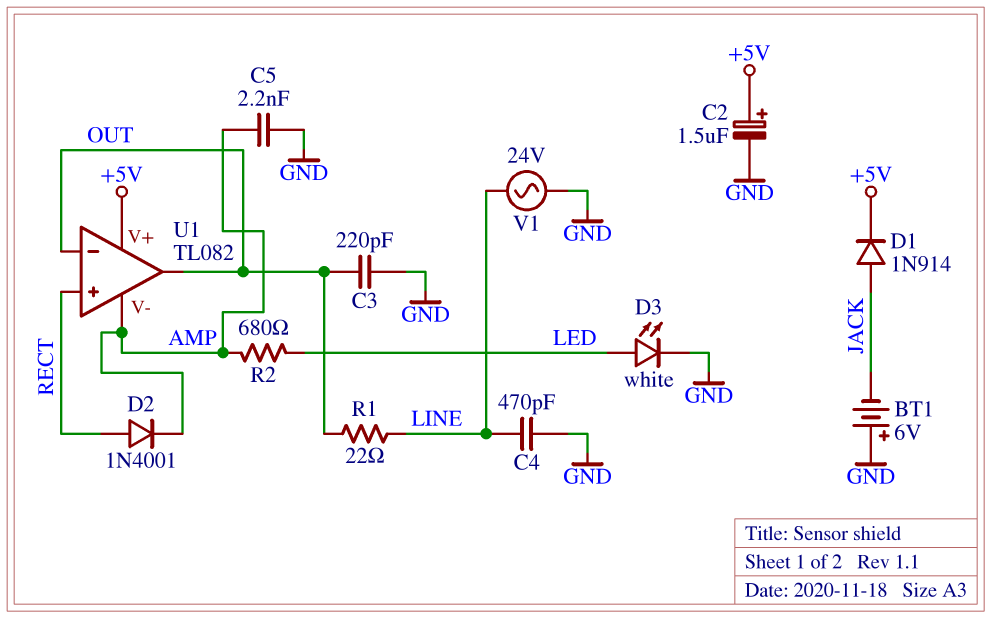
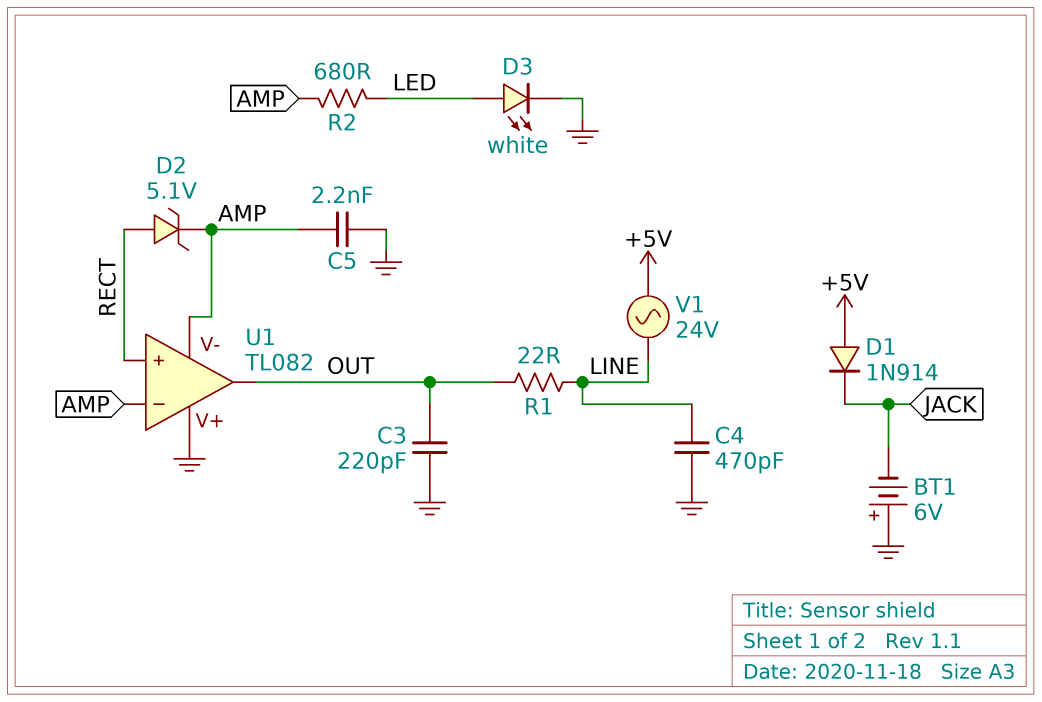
C2: 1.5uF (plus +5V, minus GND) -> none
D1: diode 1N914 (A JACK, K +5V) -> diode 1N914 (A +5V, K JACK)
D2: diode 1N4001 (A RECT, K AMP) -> zener 5.1V (A RECT, K AMP)
U1 pin V+: +5V -> GND
U1 pin in-: OUT -> AMP
V1: AC 24V (GND, LINE) -> AC 24V (+5V, LINE)

